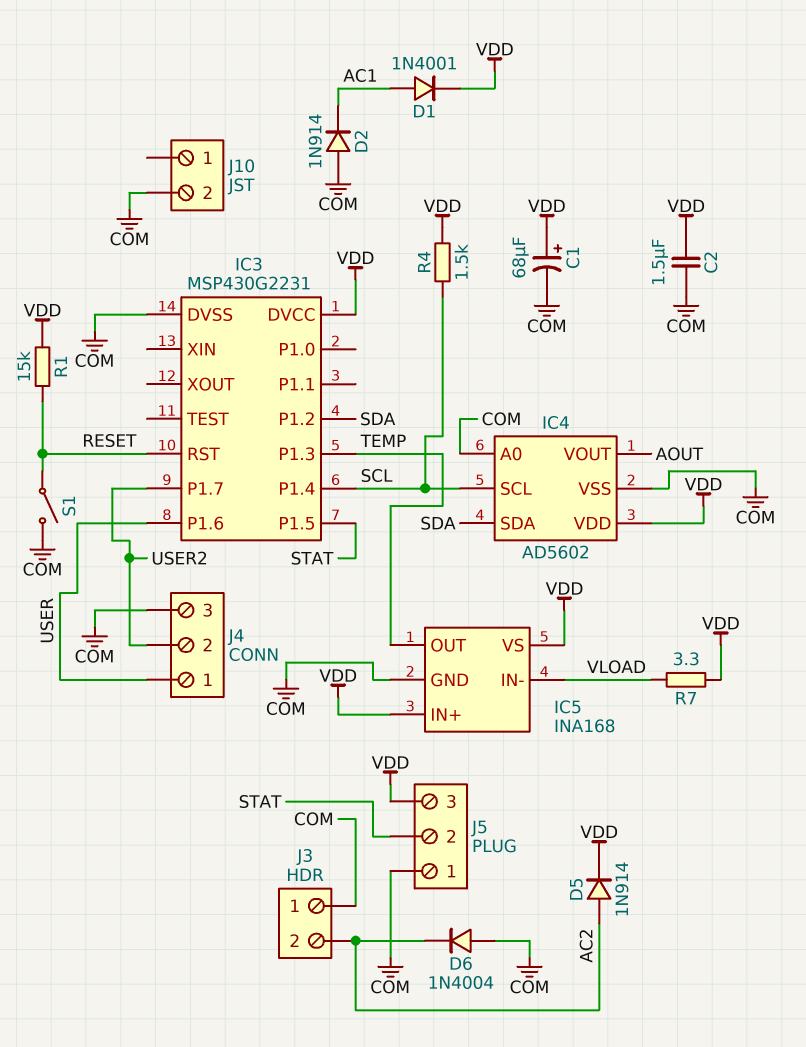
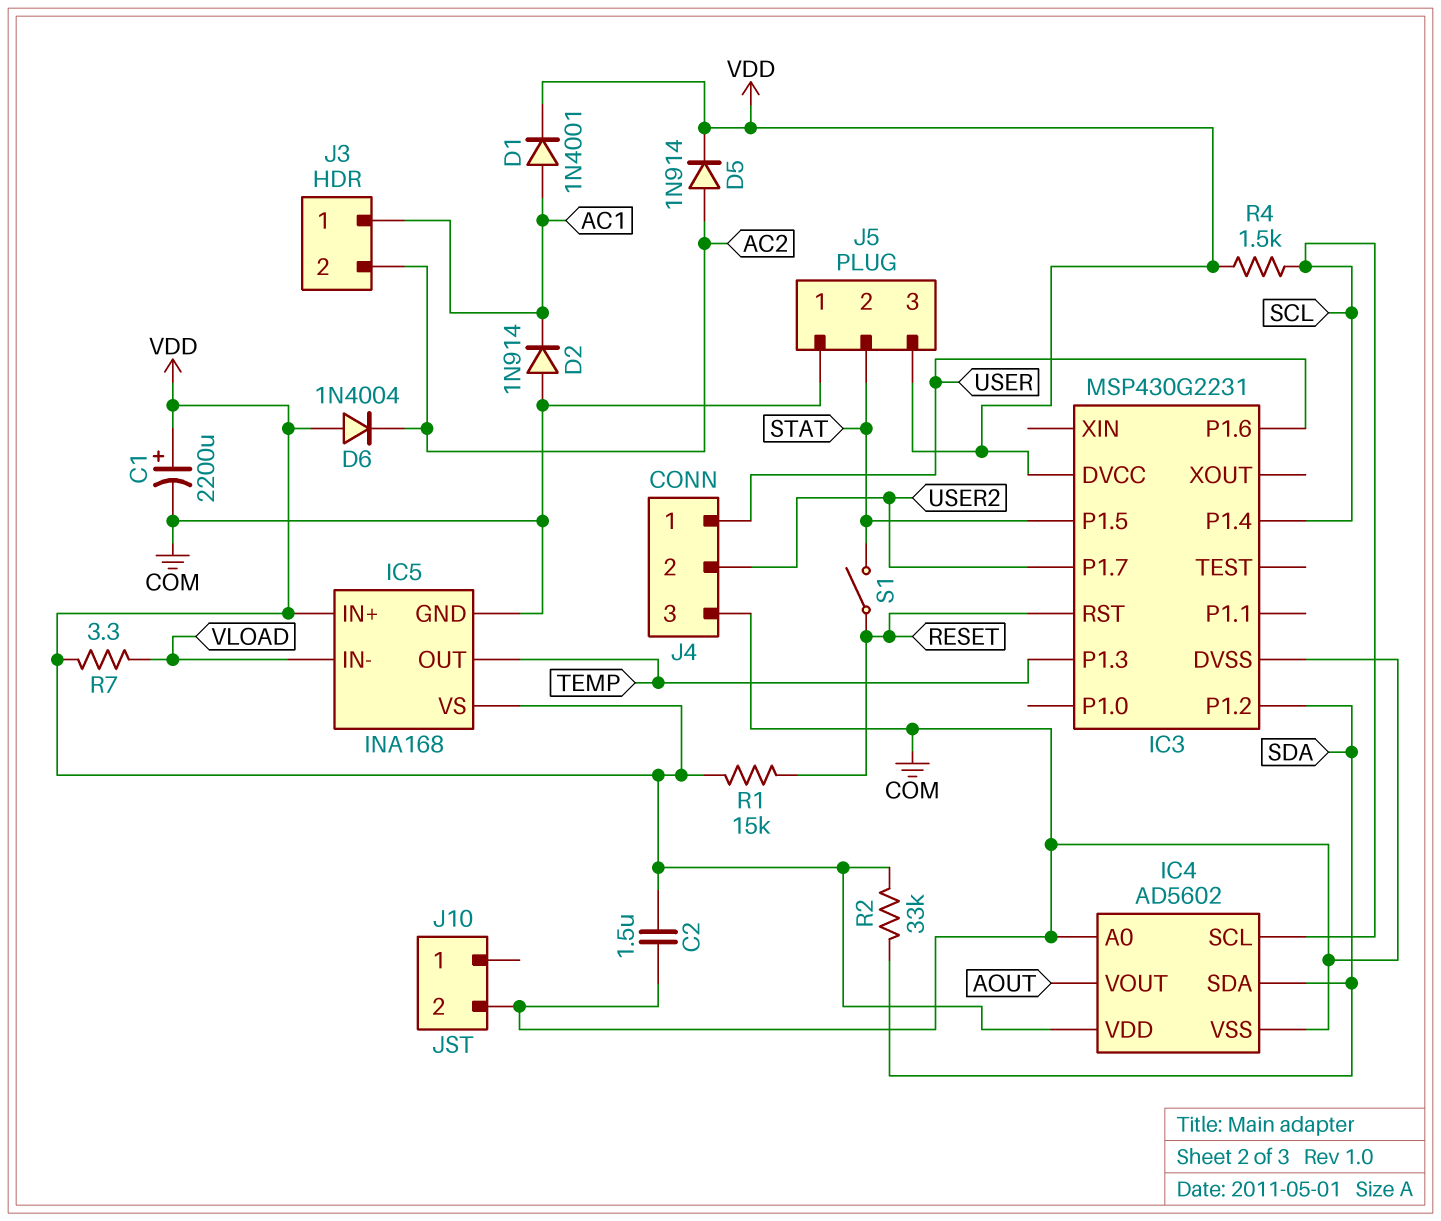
C1: 68uF (plus VDD, minus COM) -> 2200uF (plus VDD, minus COM)
D6: diode 1N4004 (A COM, K AC2) -> diode 1N4004 (A VDD, K AC2)
J3 pin 1: COM -> AC1
R2: none -> 33k (SDA, VDD)
S1: switch (COM, RESET) -> switch (RESET, STAT)

